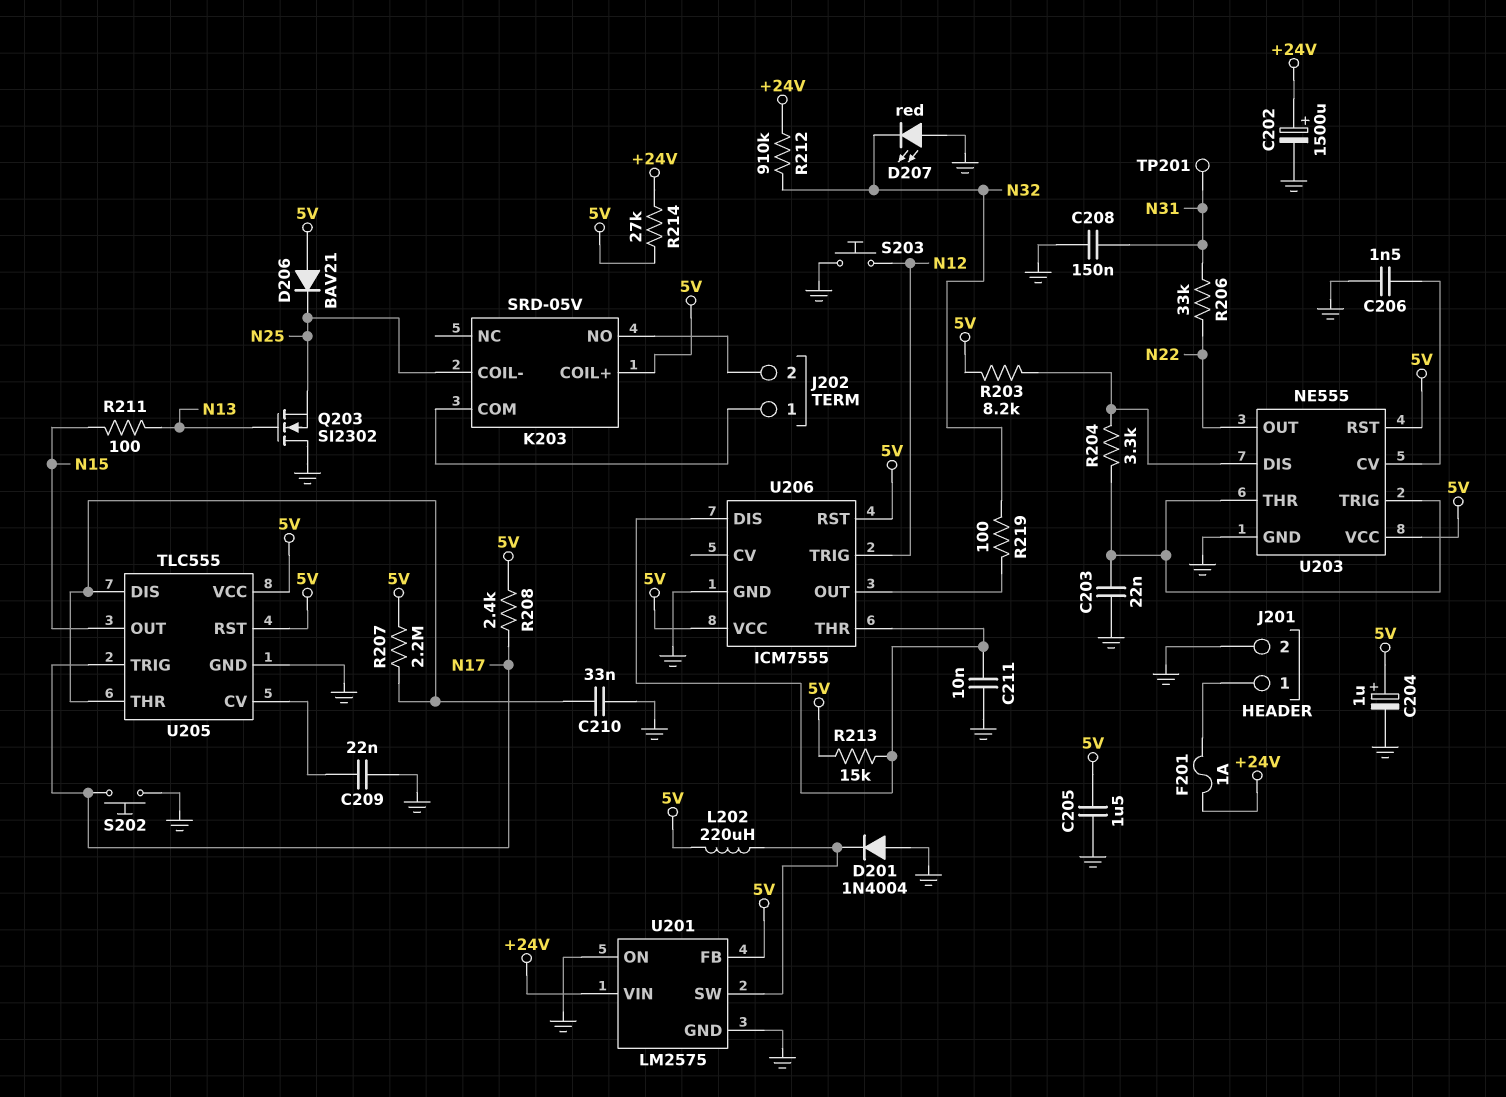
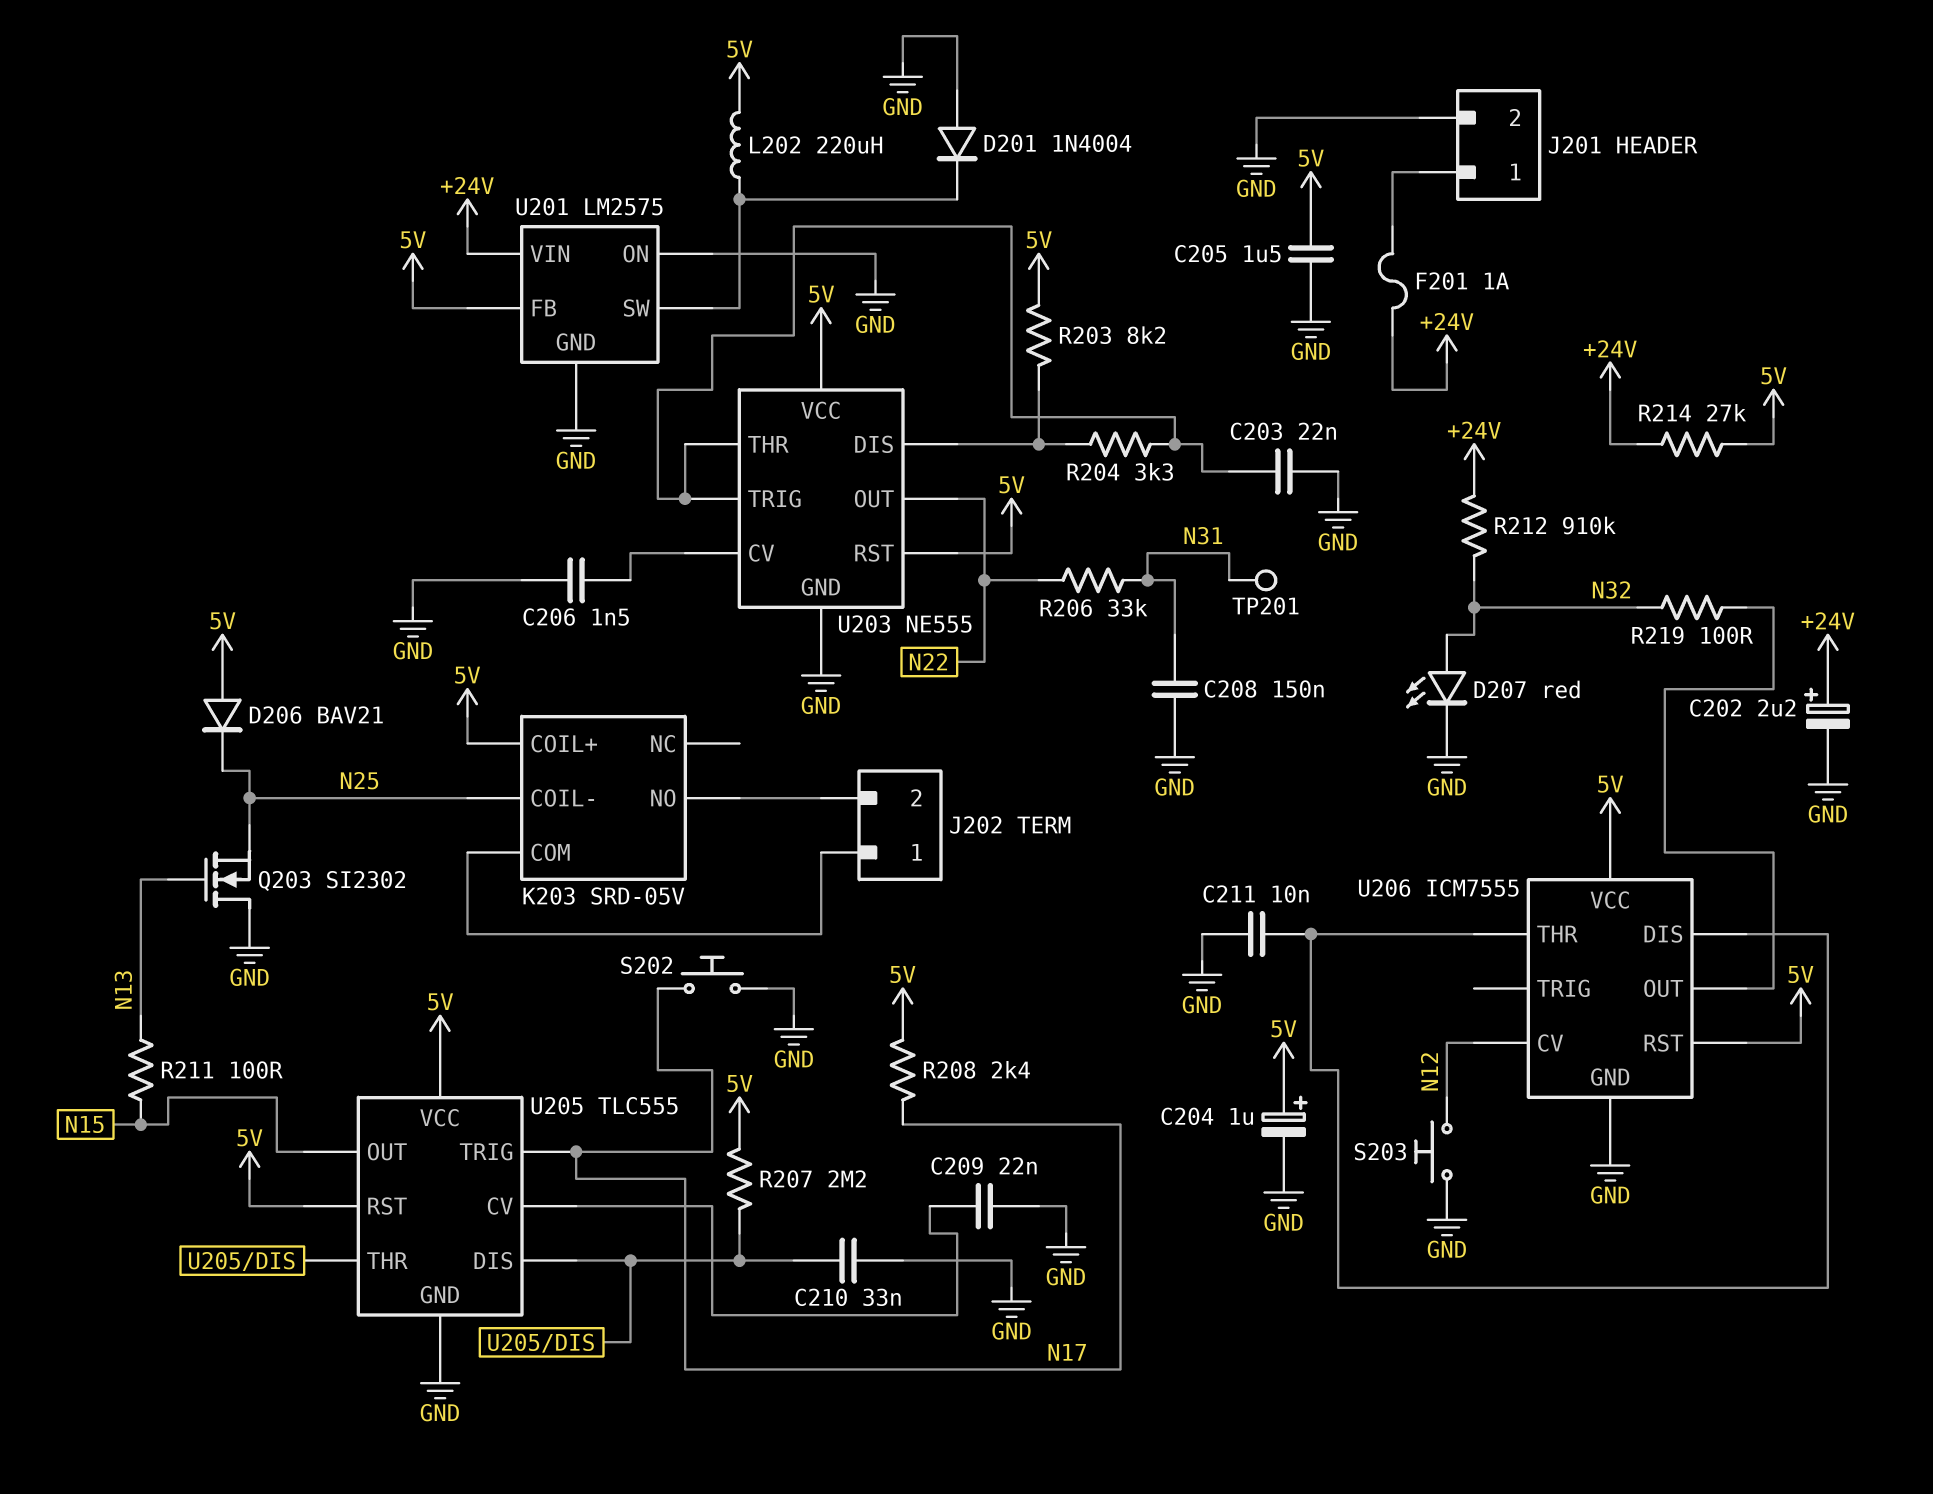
C202: 1500uF (plus +24V, minus GND) -> 2.2uF (plus +24V, minus GND)
D207: LED red (A GND, K N32) -> LED red (A N32, K GND)
R213: 15k (5V, U206/DIS) -> none
U206 pin CV: none -> N12
U206 pin TRIG: N12 -> none

